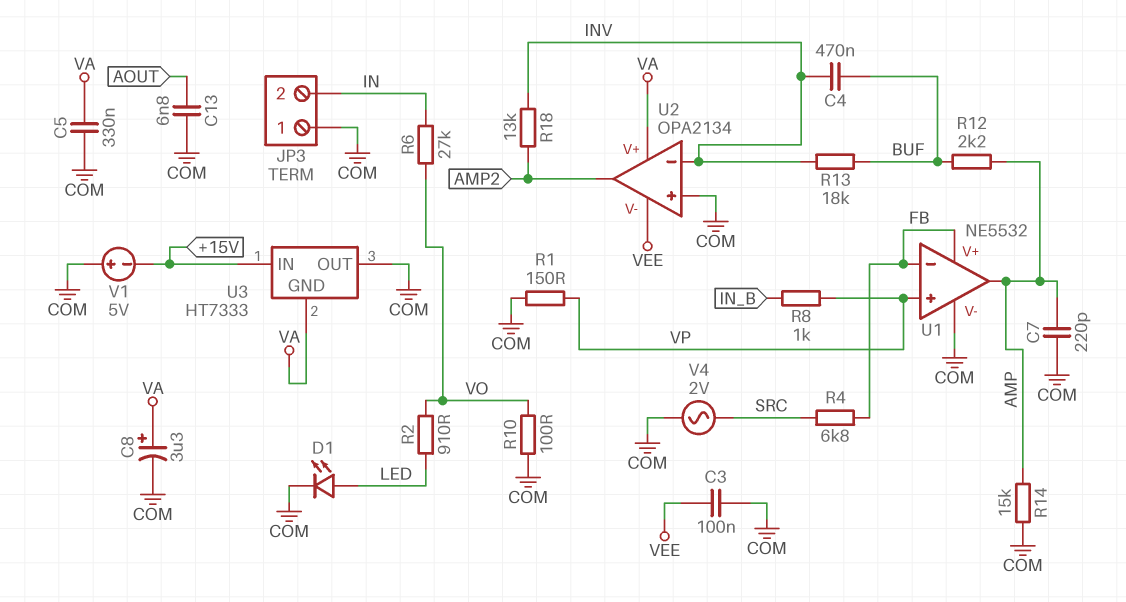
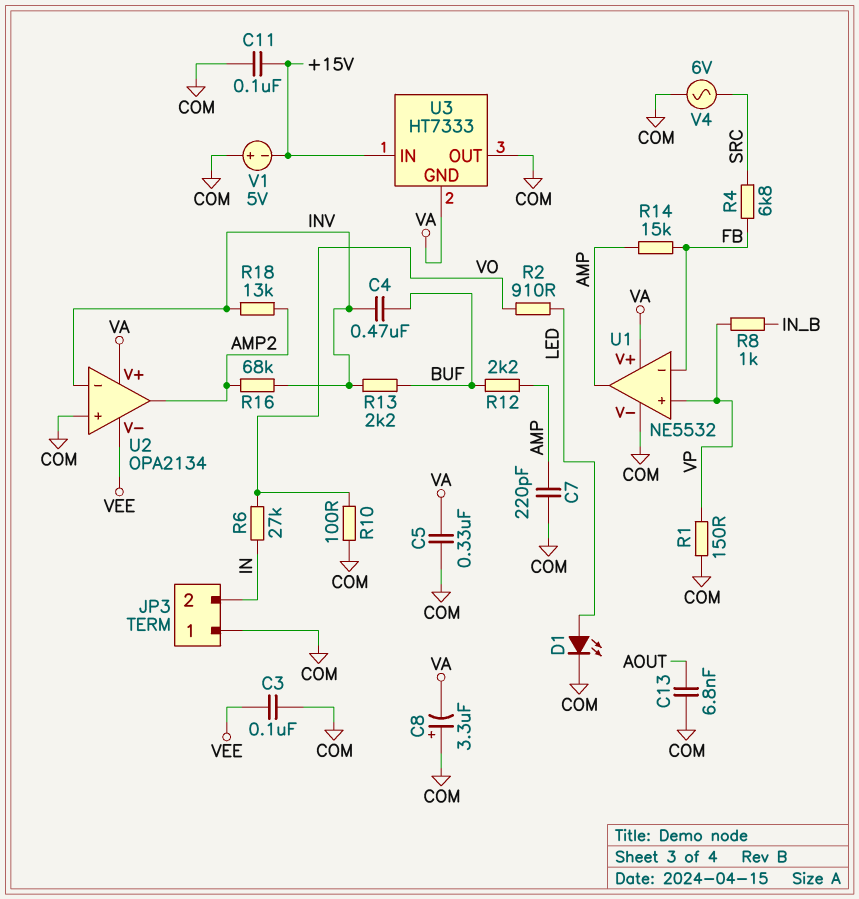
C8: 3.3uF (plus VA, minus COM) -> 3.3uF (plus COM, minus VA)
C11: none -> 100nF (+15V, COM)
R13: 18k (BUF, INV) -> 2.2k (BUF, INV)
R14: 15k (AMP, COM) -> 15k (AMP, FB)
R16: none -> 68k (AMP2, INV)
U1 pin V+: FB -> VA
V4: AC 2V (COM, SRC) -> AC 6V (COM, SRC)

